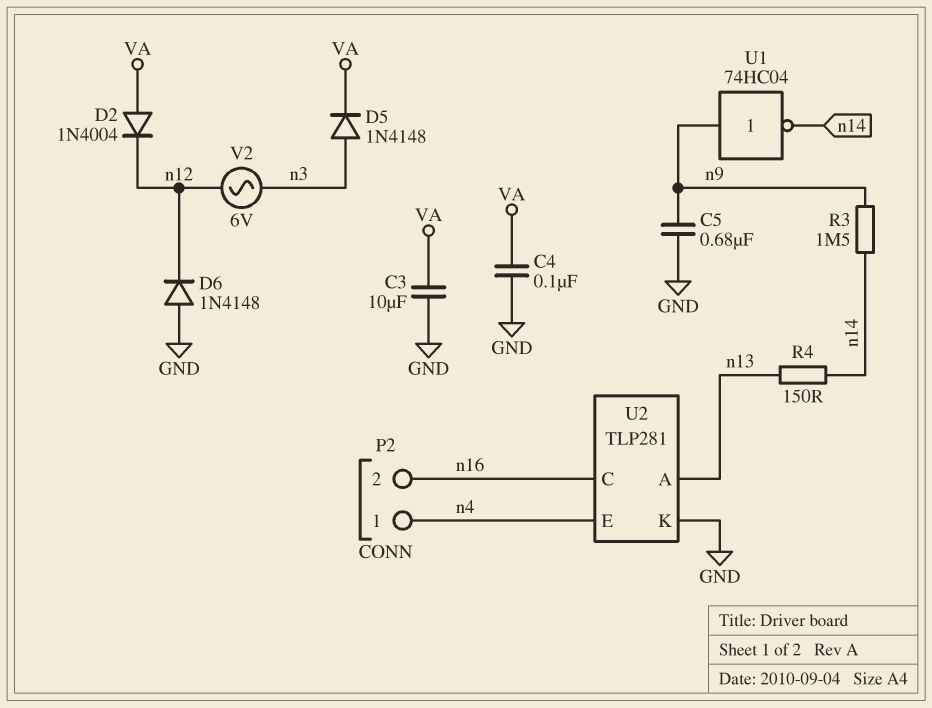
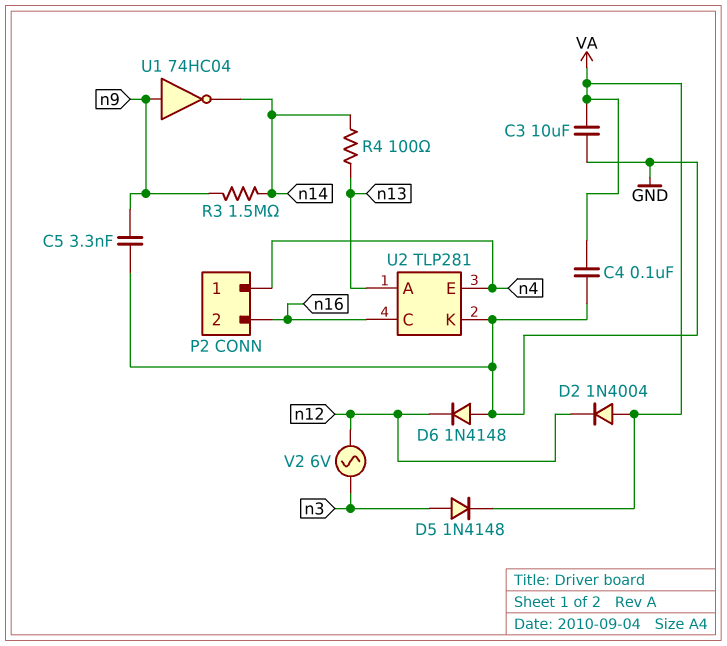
C5: 680nF (GND, n9) -> 3.3nF (GND, n9)
R4: 150 (n13, n14) -> 100 (n13, n14)

